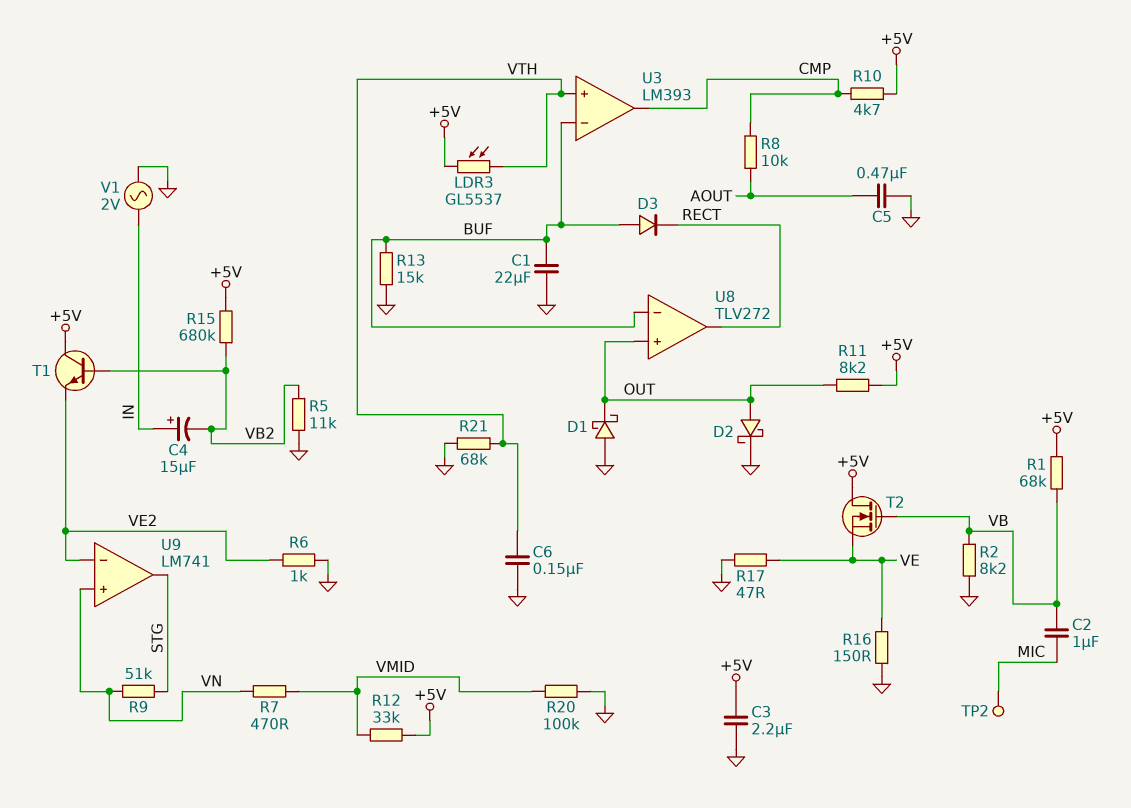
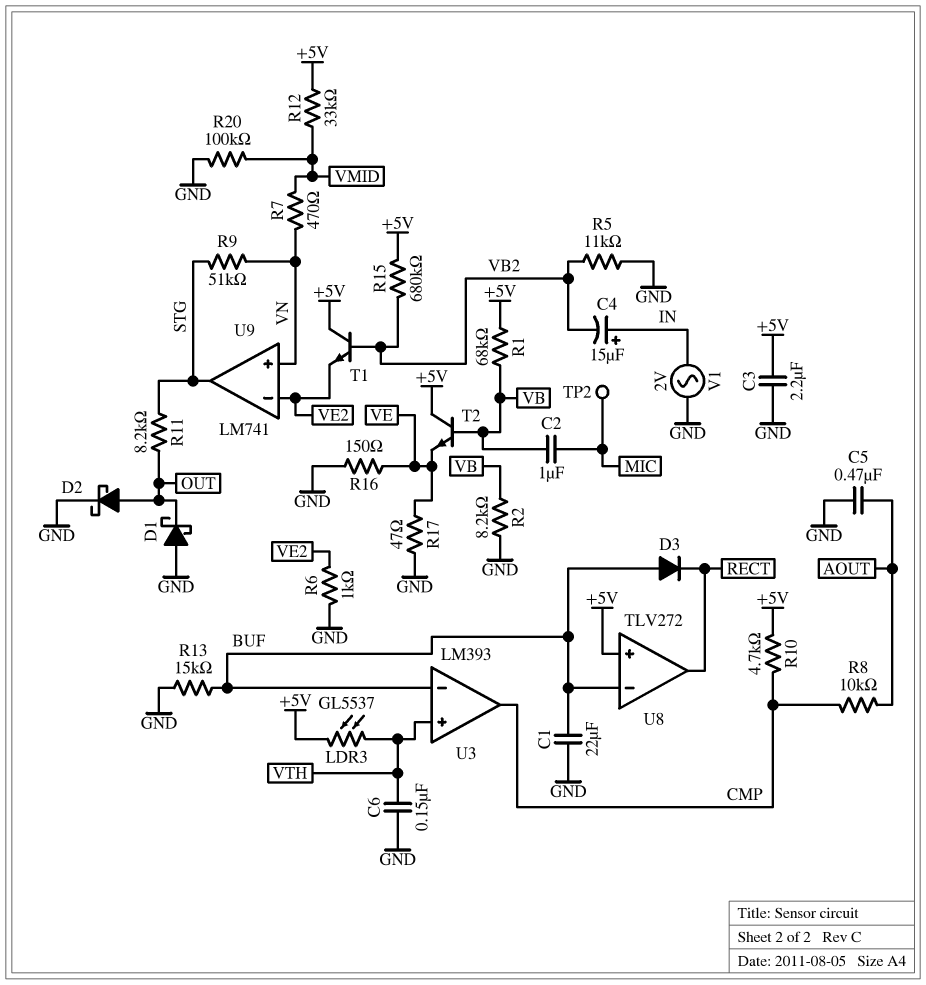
R11: 8.2k (+5V, OUT) -> 8.2k (OUT, STG)
R21: 68k (GND, VTH) -> none
T2: NMOS (G VB, D +5V, S VE) -> NPN (B VB, C +5V, E VE)
U8 pin in+: OUT -> +5V

